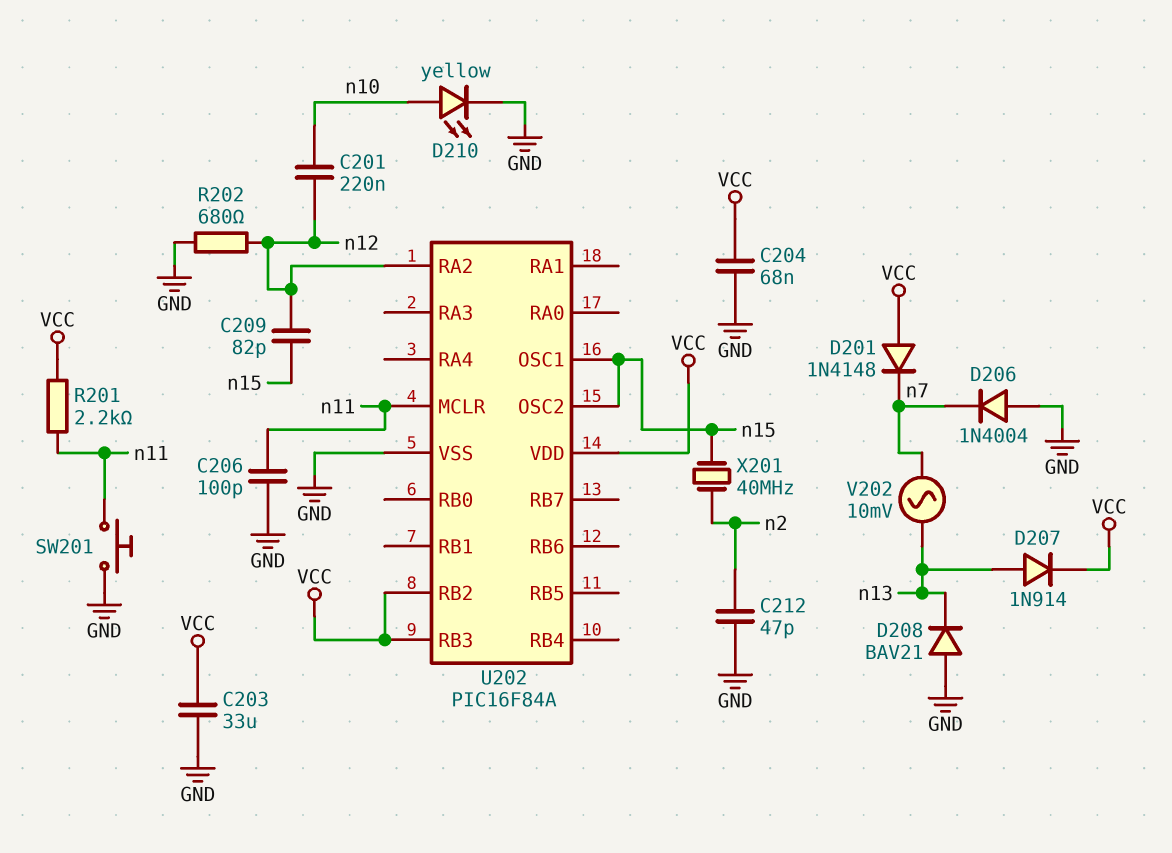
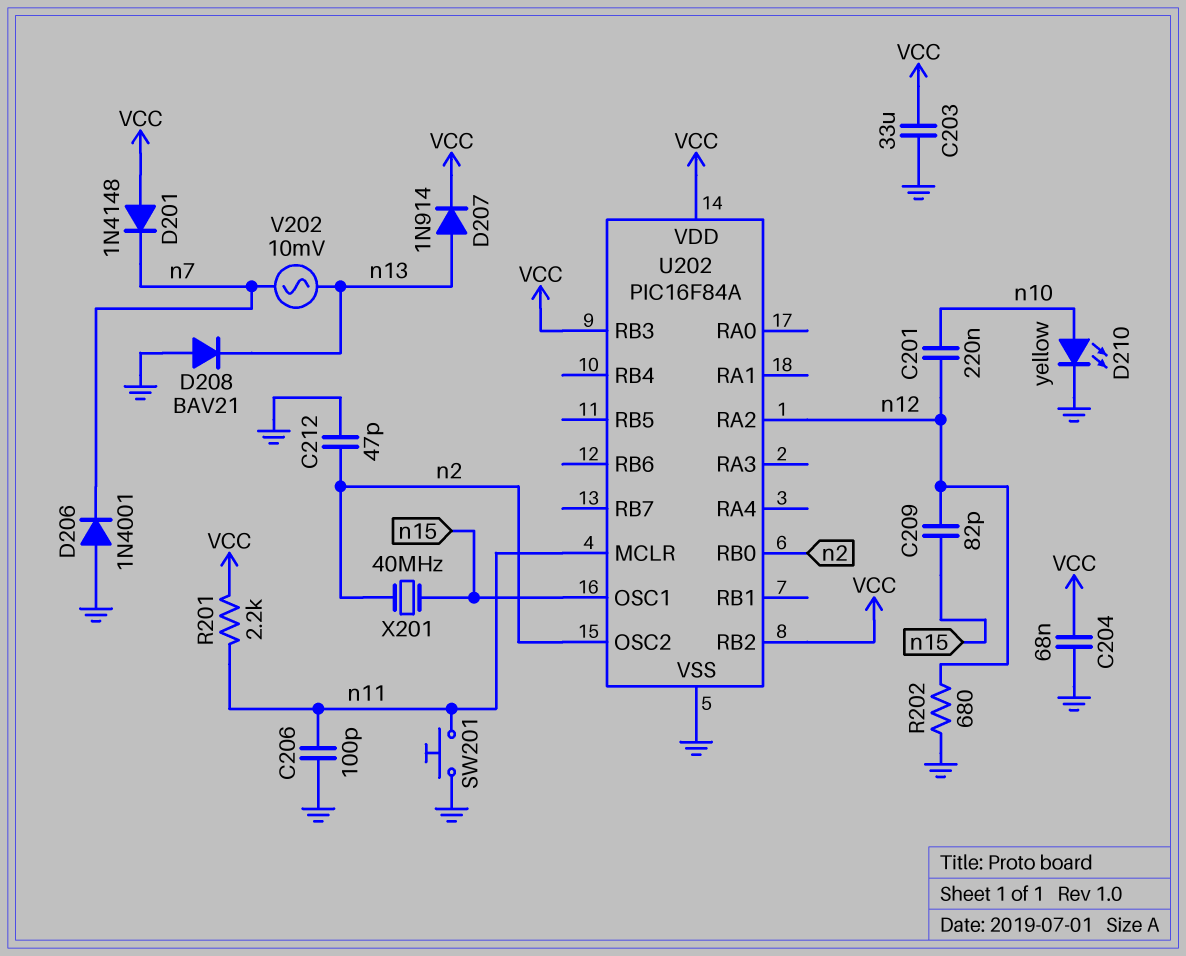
D206: diode 1N4004 (A GND, K n7) -> diode 1N4001 (A GND, K n7)
U202 pin OSC2: n15 -> n2
U202 pin RB0: none -> n2

